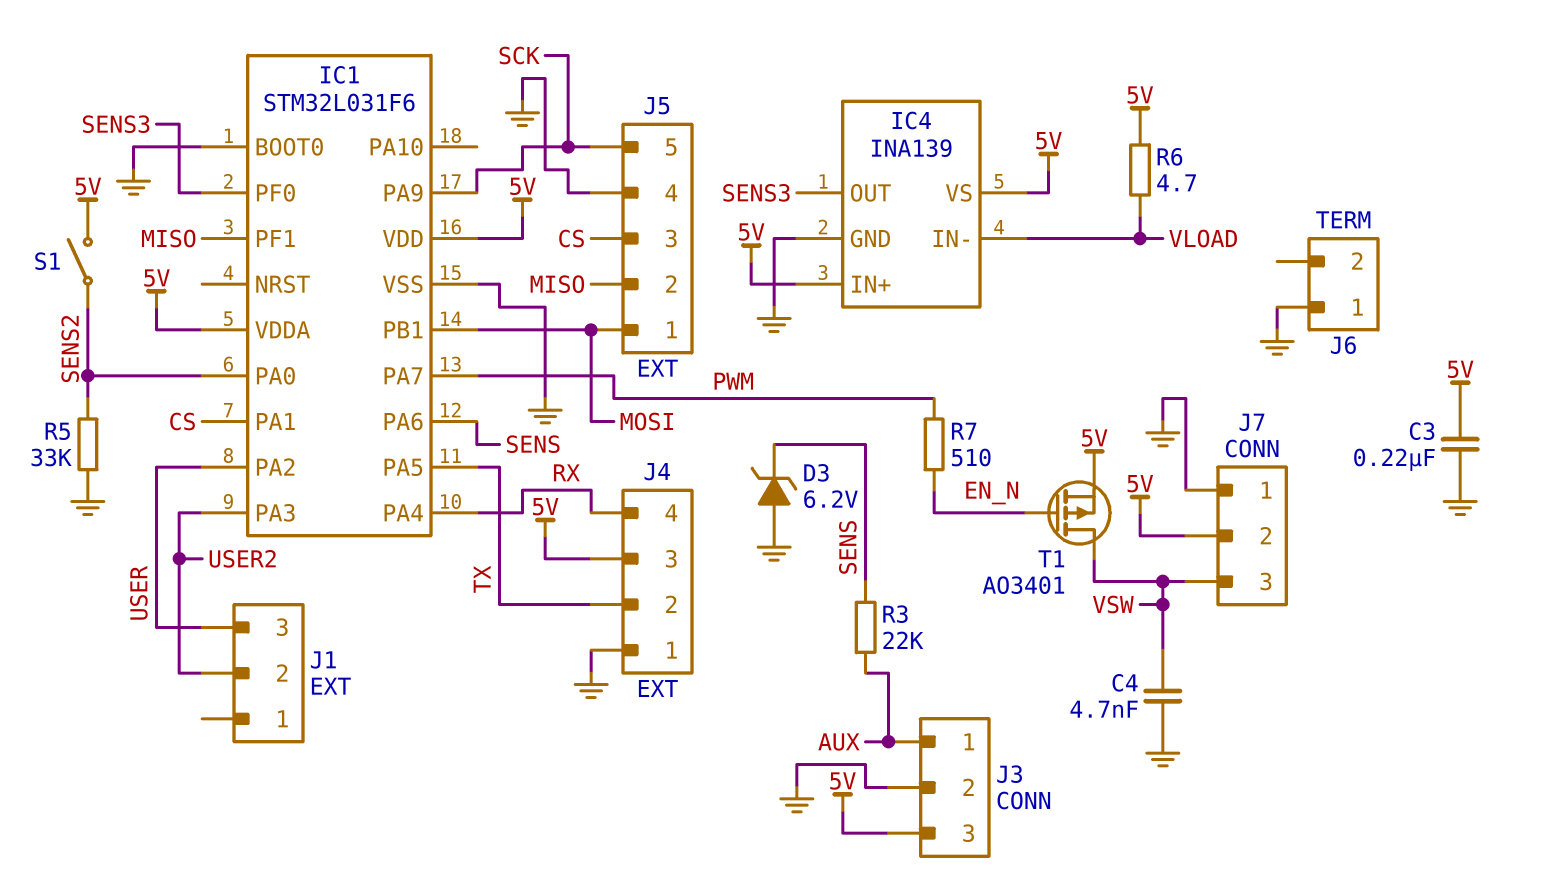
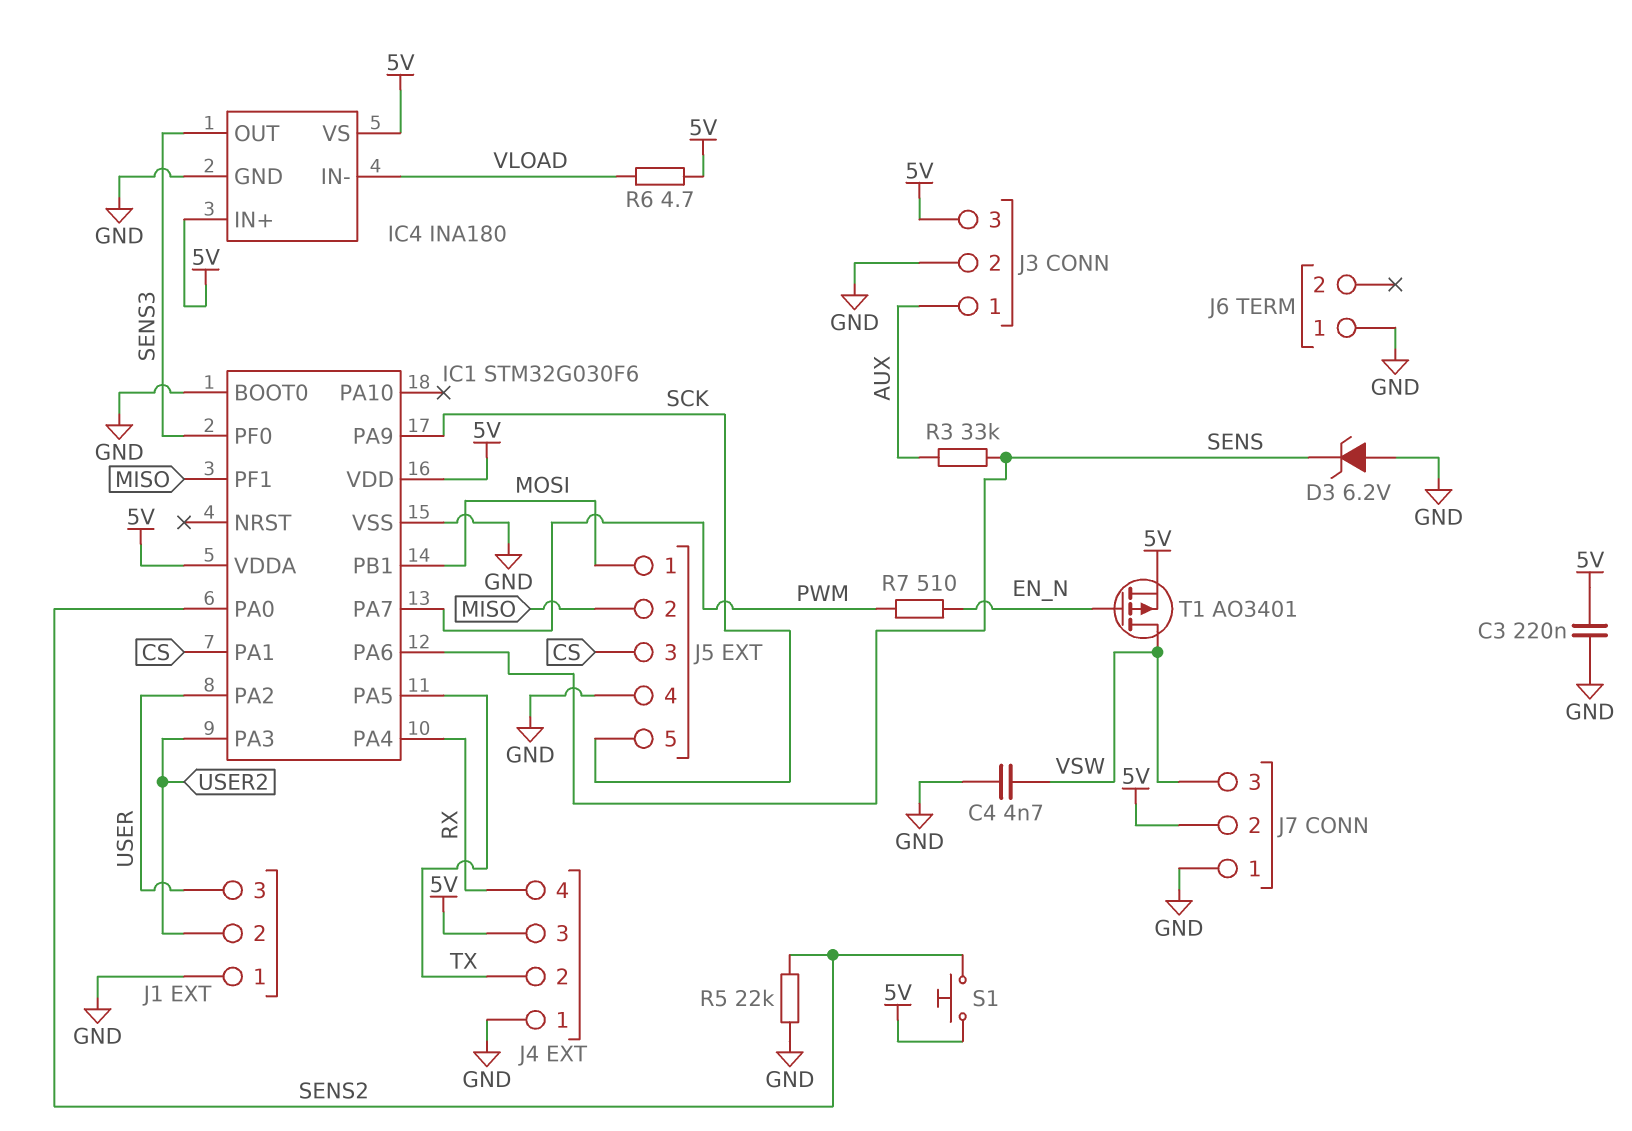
IC1: STM32L031F6 -> STM32G030F6
IC4: INA139 -> INA180
J1 pin 1: none -> GND
R3: 22k (AUX, SENS) -> 33k (AUX, SENS)
R5: 33k (GND, SENS2) -> 22k (GND, SENS2)
S1: switch (5V, SENS2) -> button (5V, SENS2)

